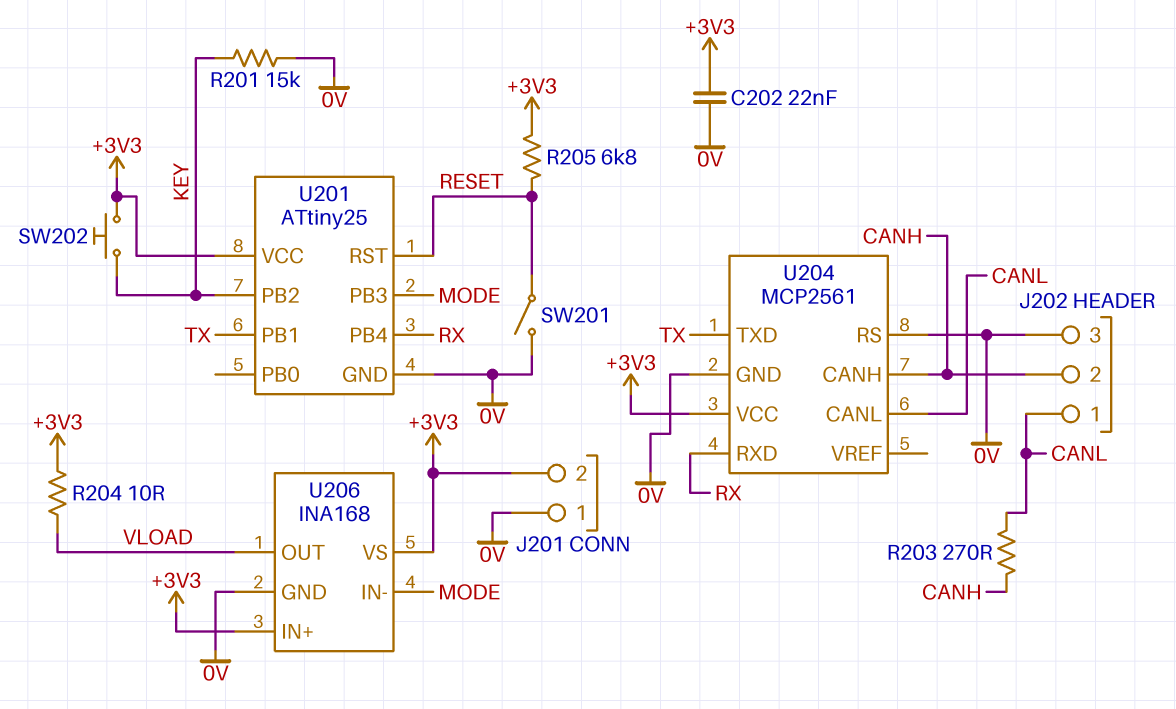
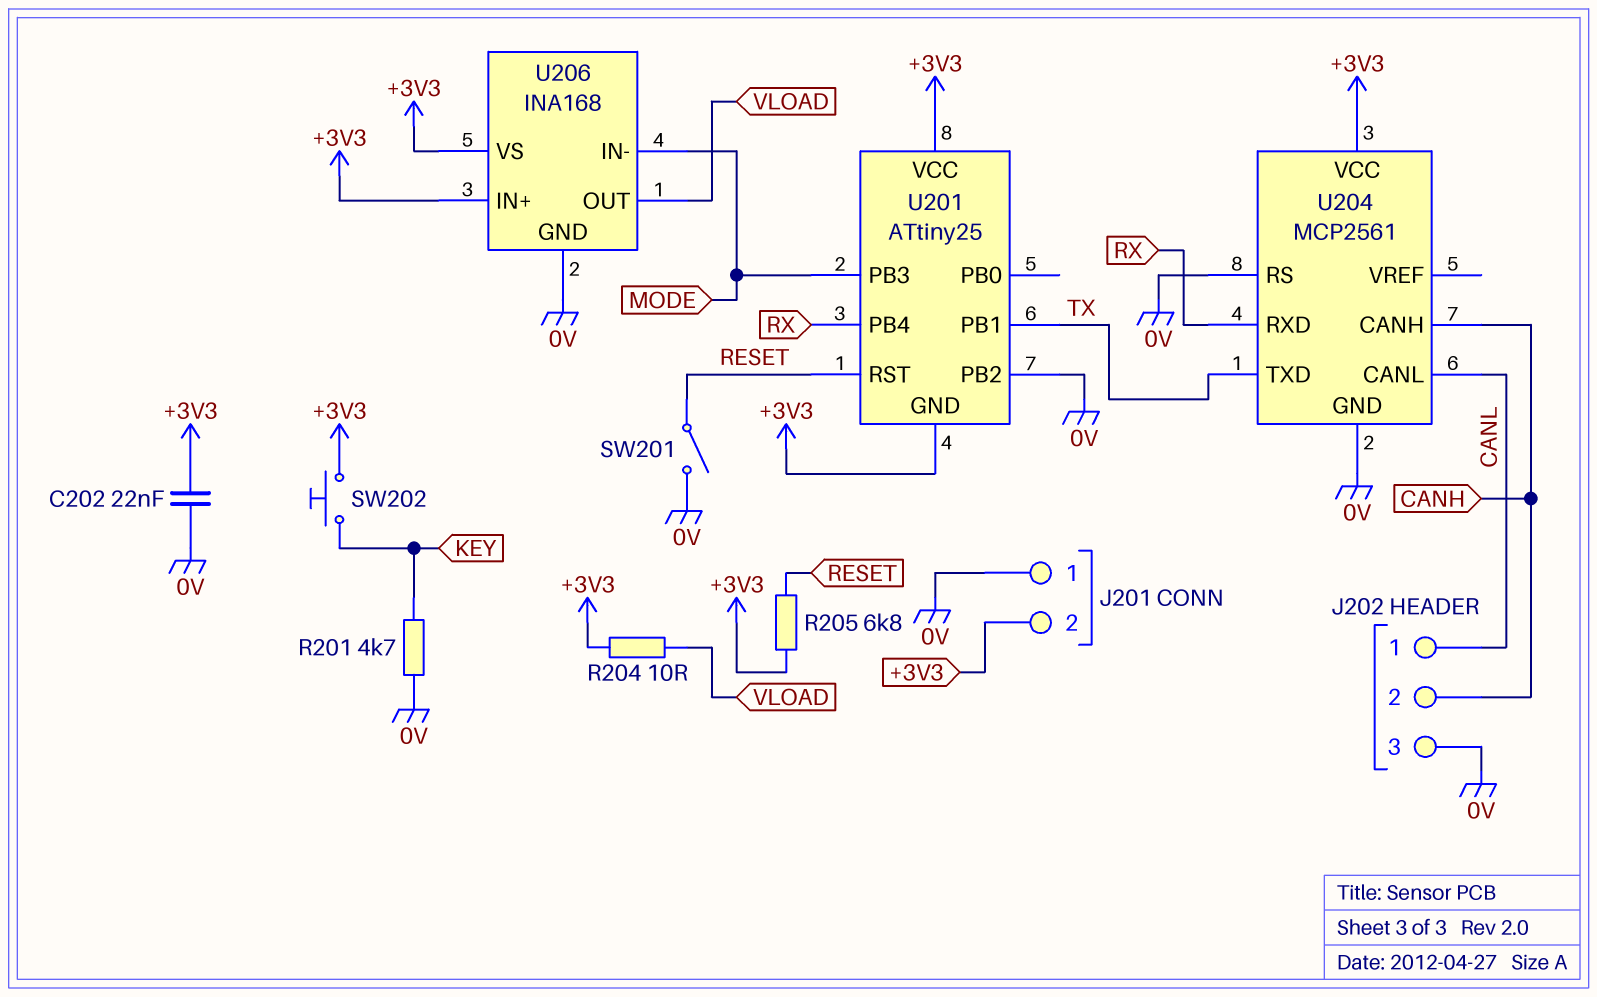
R201: 15k (0V, KEY) -> 4.7k (0V, KEY)
R203: 270 (CANH, CANL) -> none
U201 pin GND: 0V -> +3V3
U201 pin PB2: KEY -> 0V

